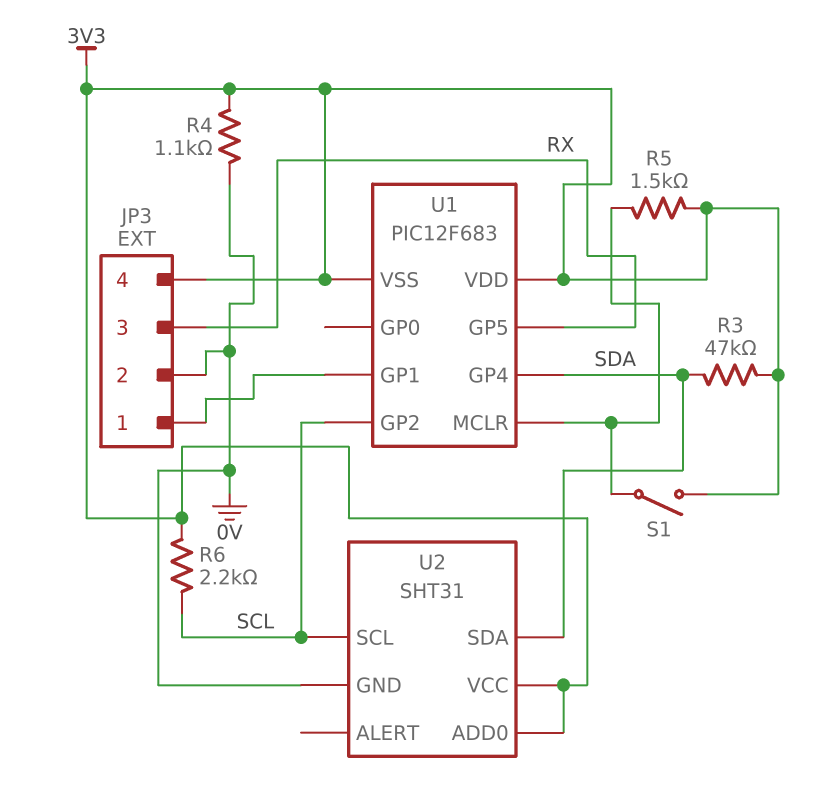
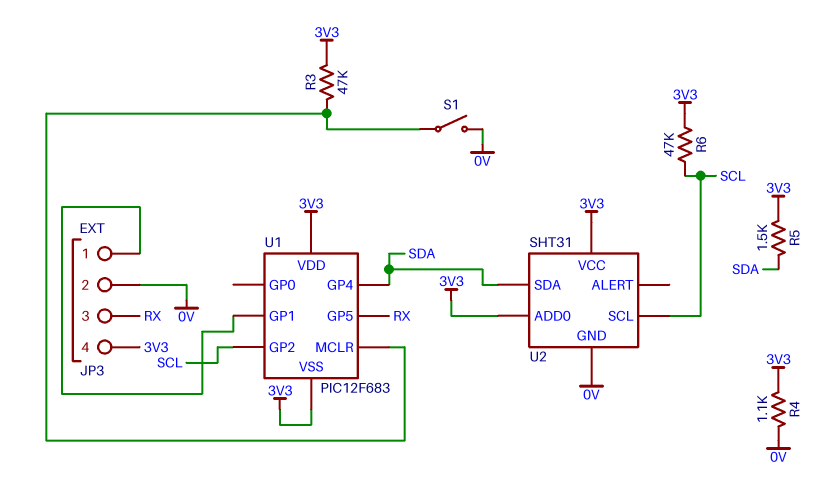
R3: 47k (3V3, SDA) -> 47k (3V3, U1/MCLR)
R5: 1.5k (3V3, U1/MCLR) -> 1.5k (3V3, SDA)
R6: 2.2k (3V3, SCL) -> 47k (3V3, SCL)
S1: switch (3V3, U1/MCLR) -> switch (0V, U1/MCLR)

